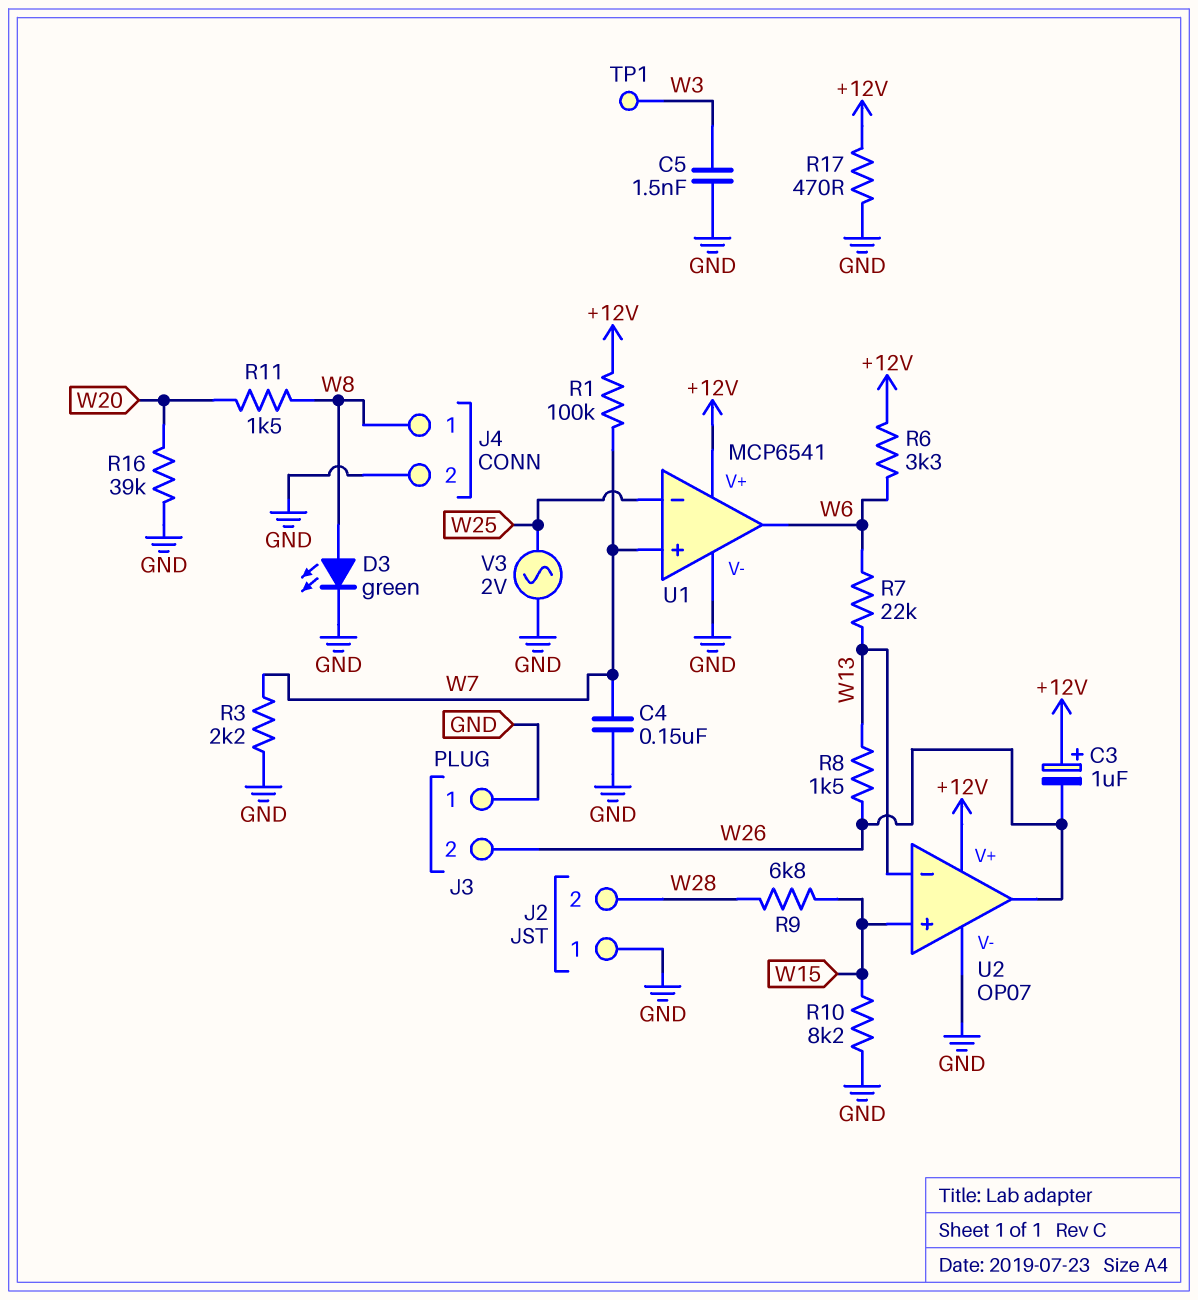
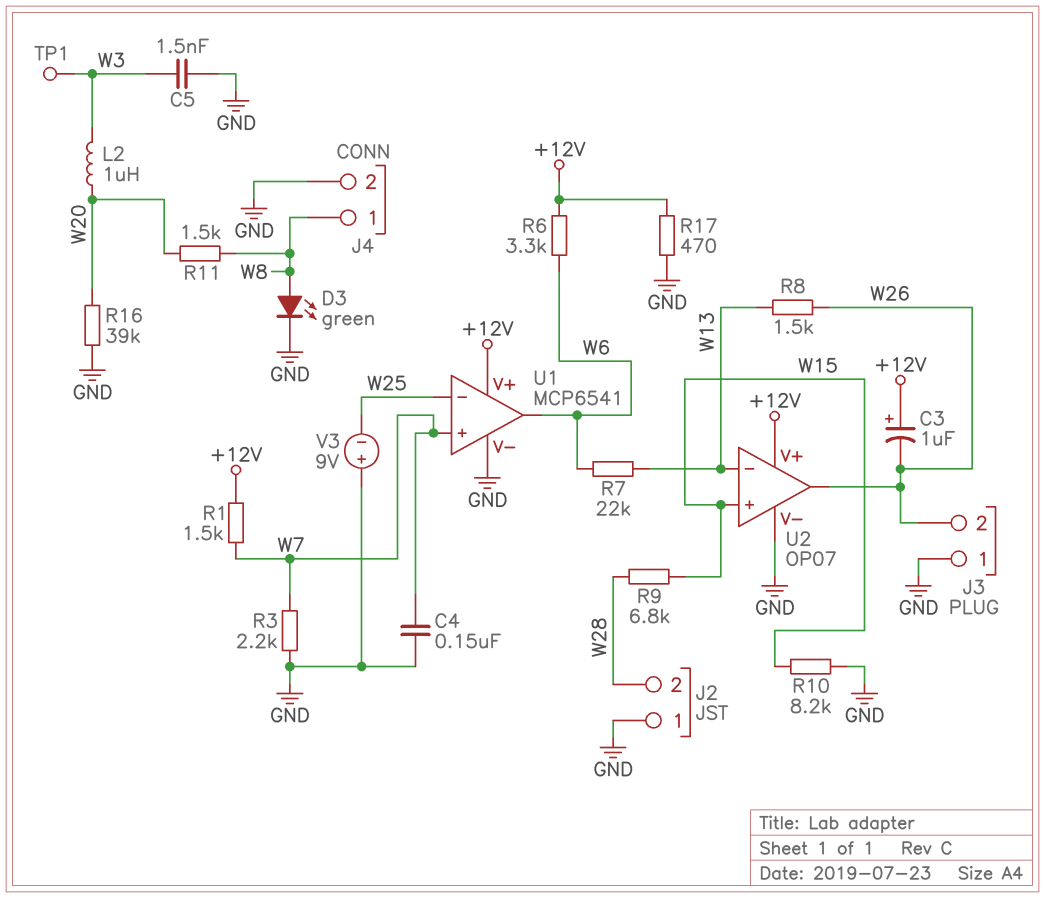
L2: none -> 1uH (W3, W20)
R1: 100k (+12V, W7) -> 1.5k (+12V, W7)
V3: AC 2V (GND, W25) -> 9V (plus GND, minus W25)

